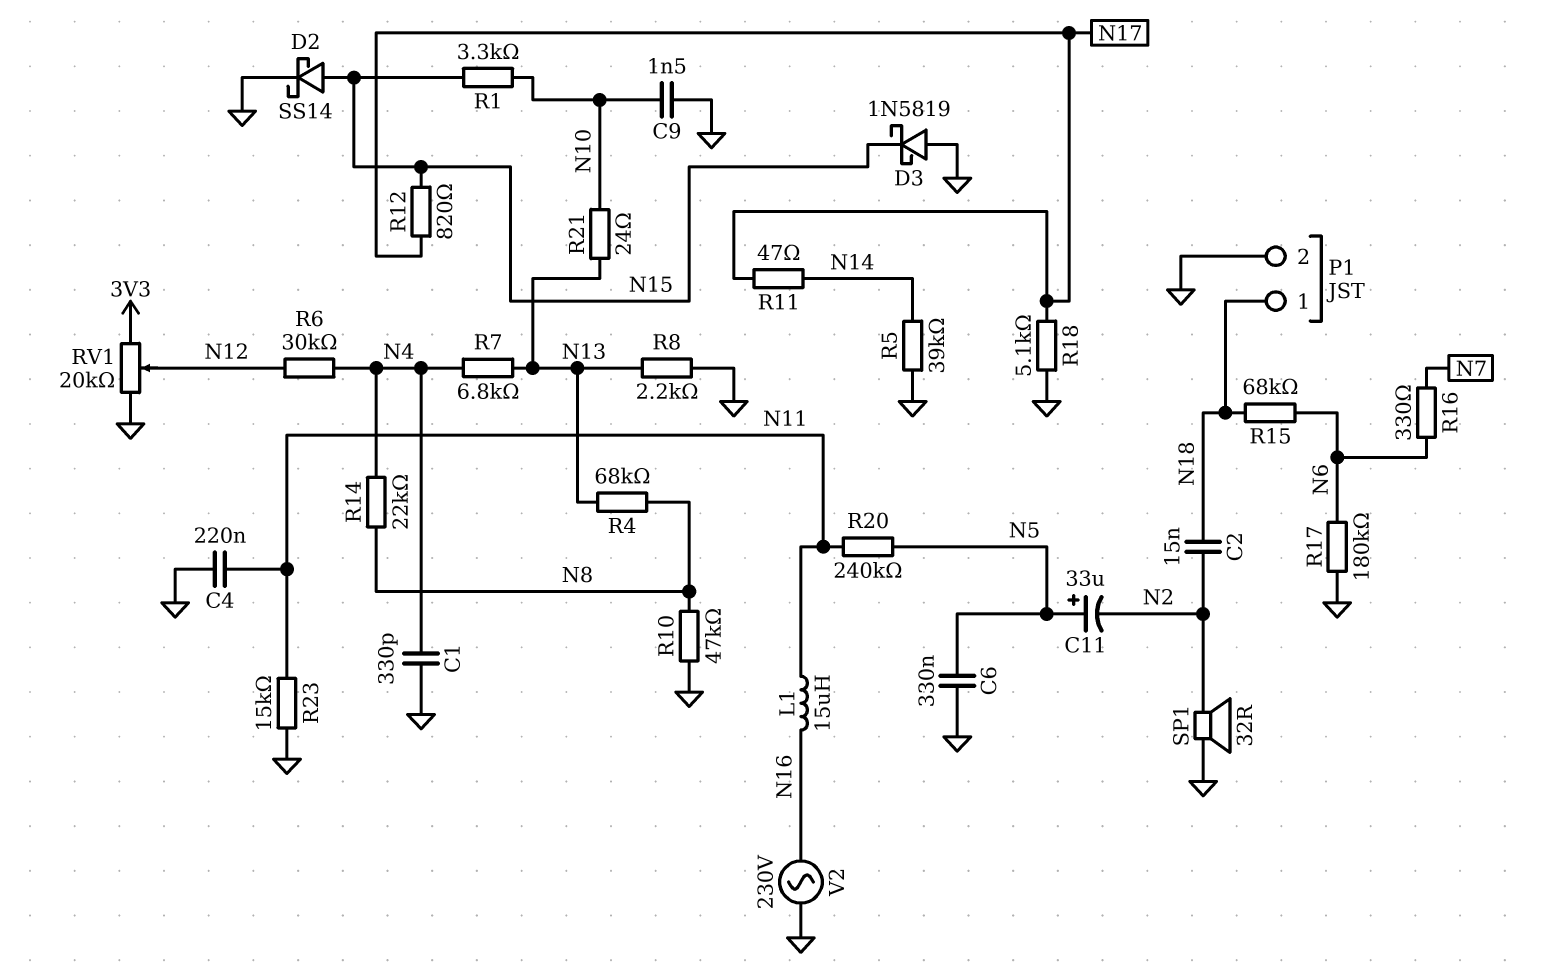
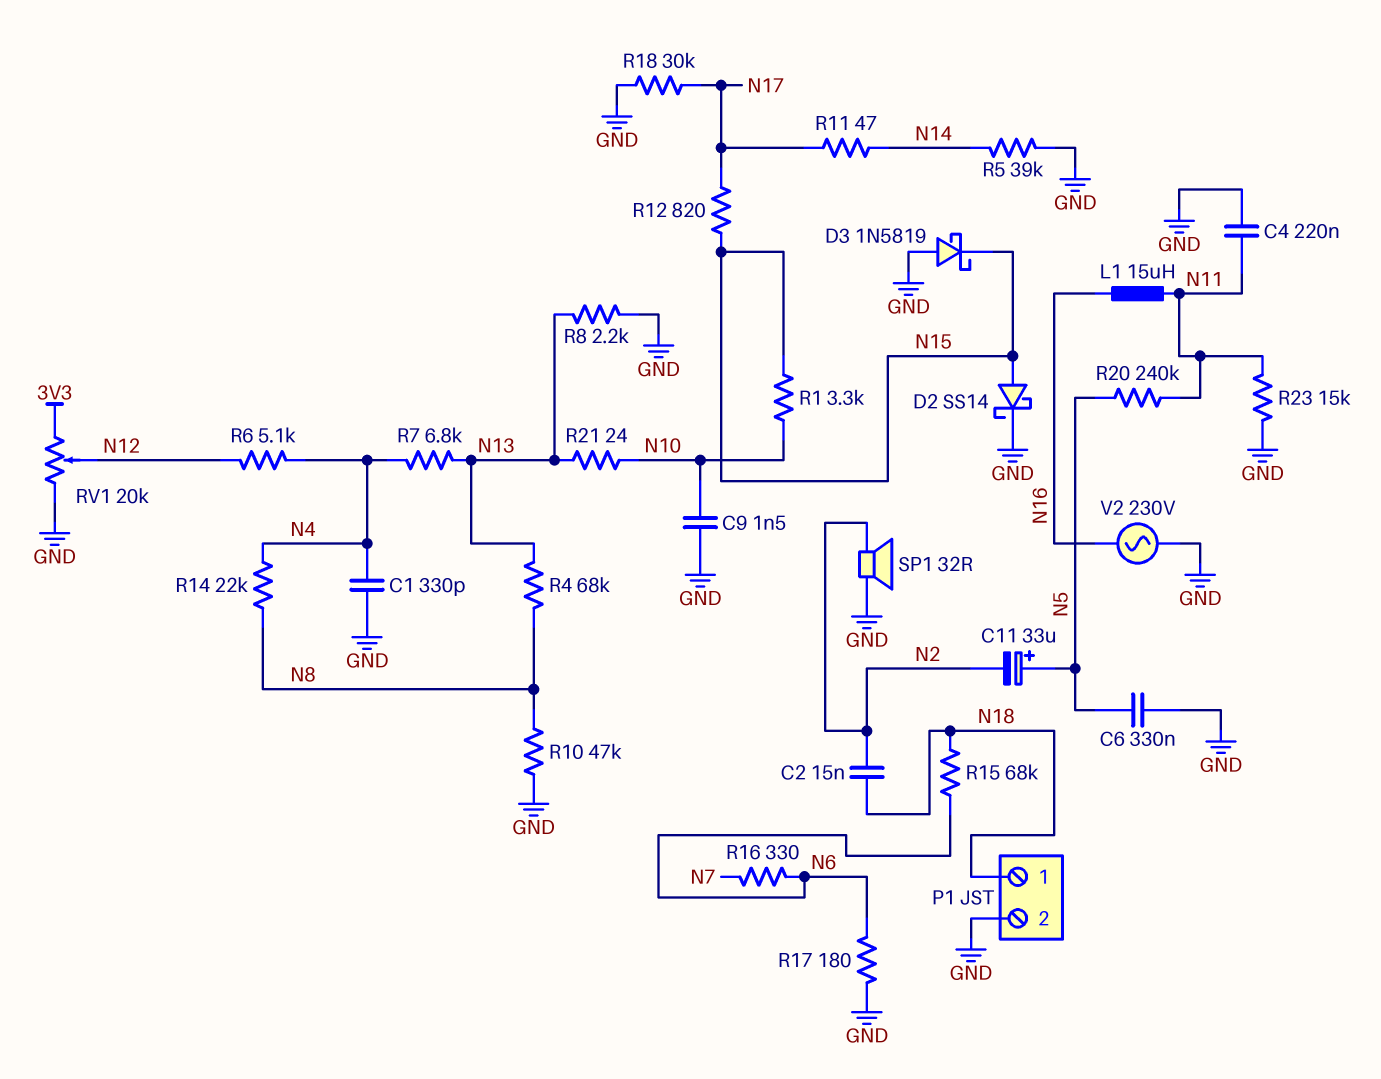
R6: 30k (N4, N12) -> 5.1k (N4, N12)
R17: 180k (GND, N6) -> 180 (GND, N6)
R18: 5.1k (GND, N17) -> 30k (GND, N17)

